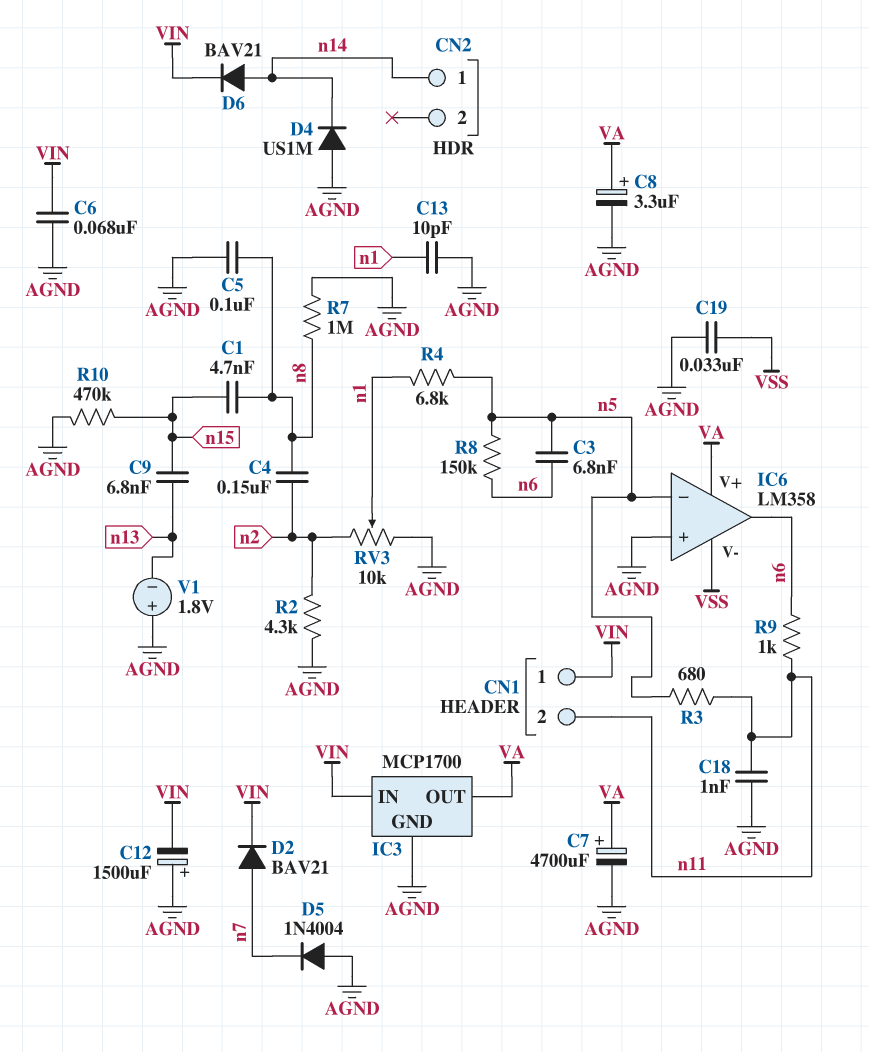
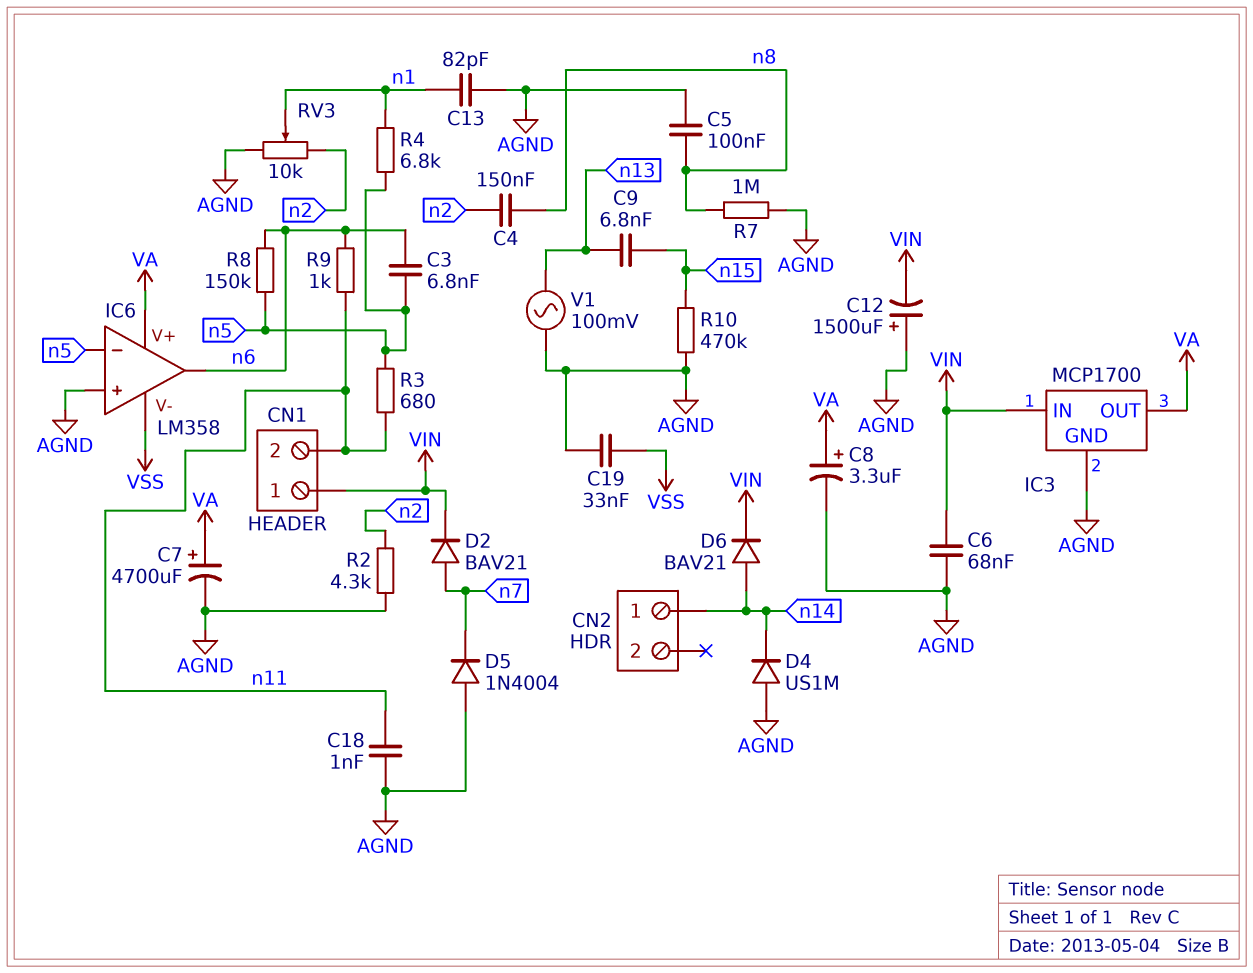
C1: 4.7nF (n8, n15) -> none
C13: 10pF (AGND, n1) -> 82pF (AGND, n1)
V1: 1.8V (plus AGND, minus n13) -> AC 100mV (AGND, n13)

